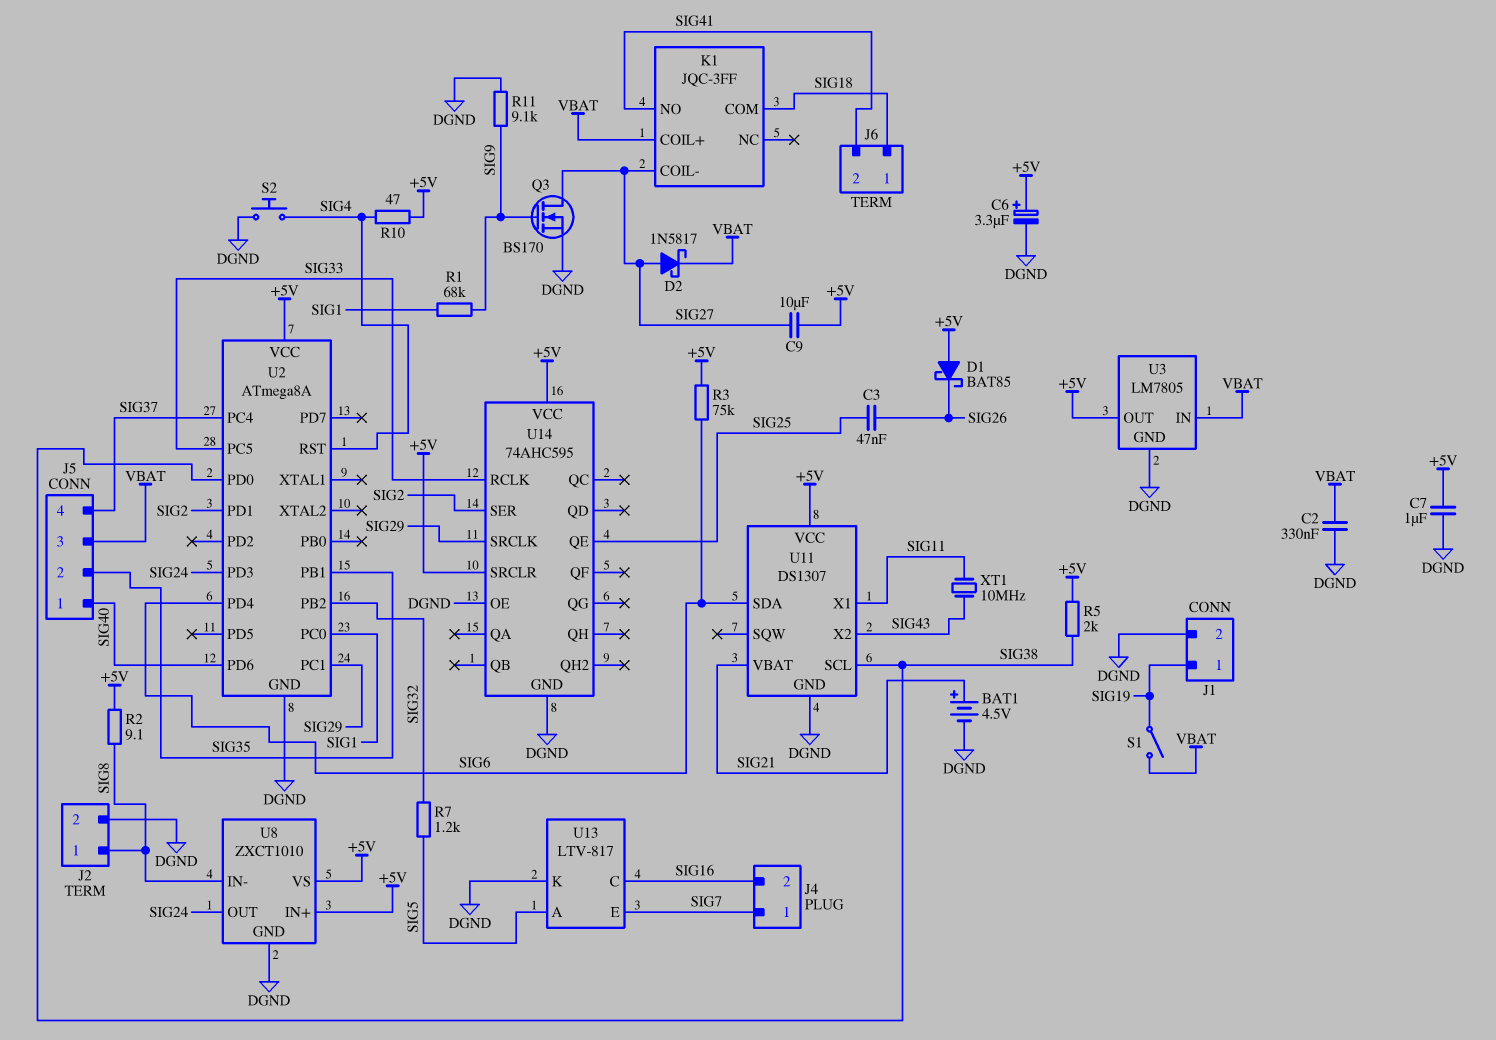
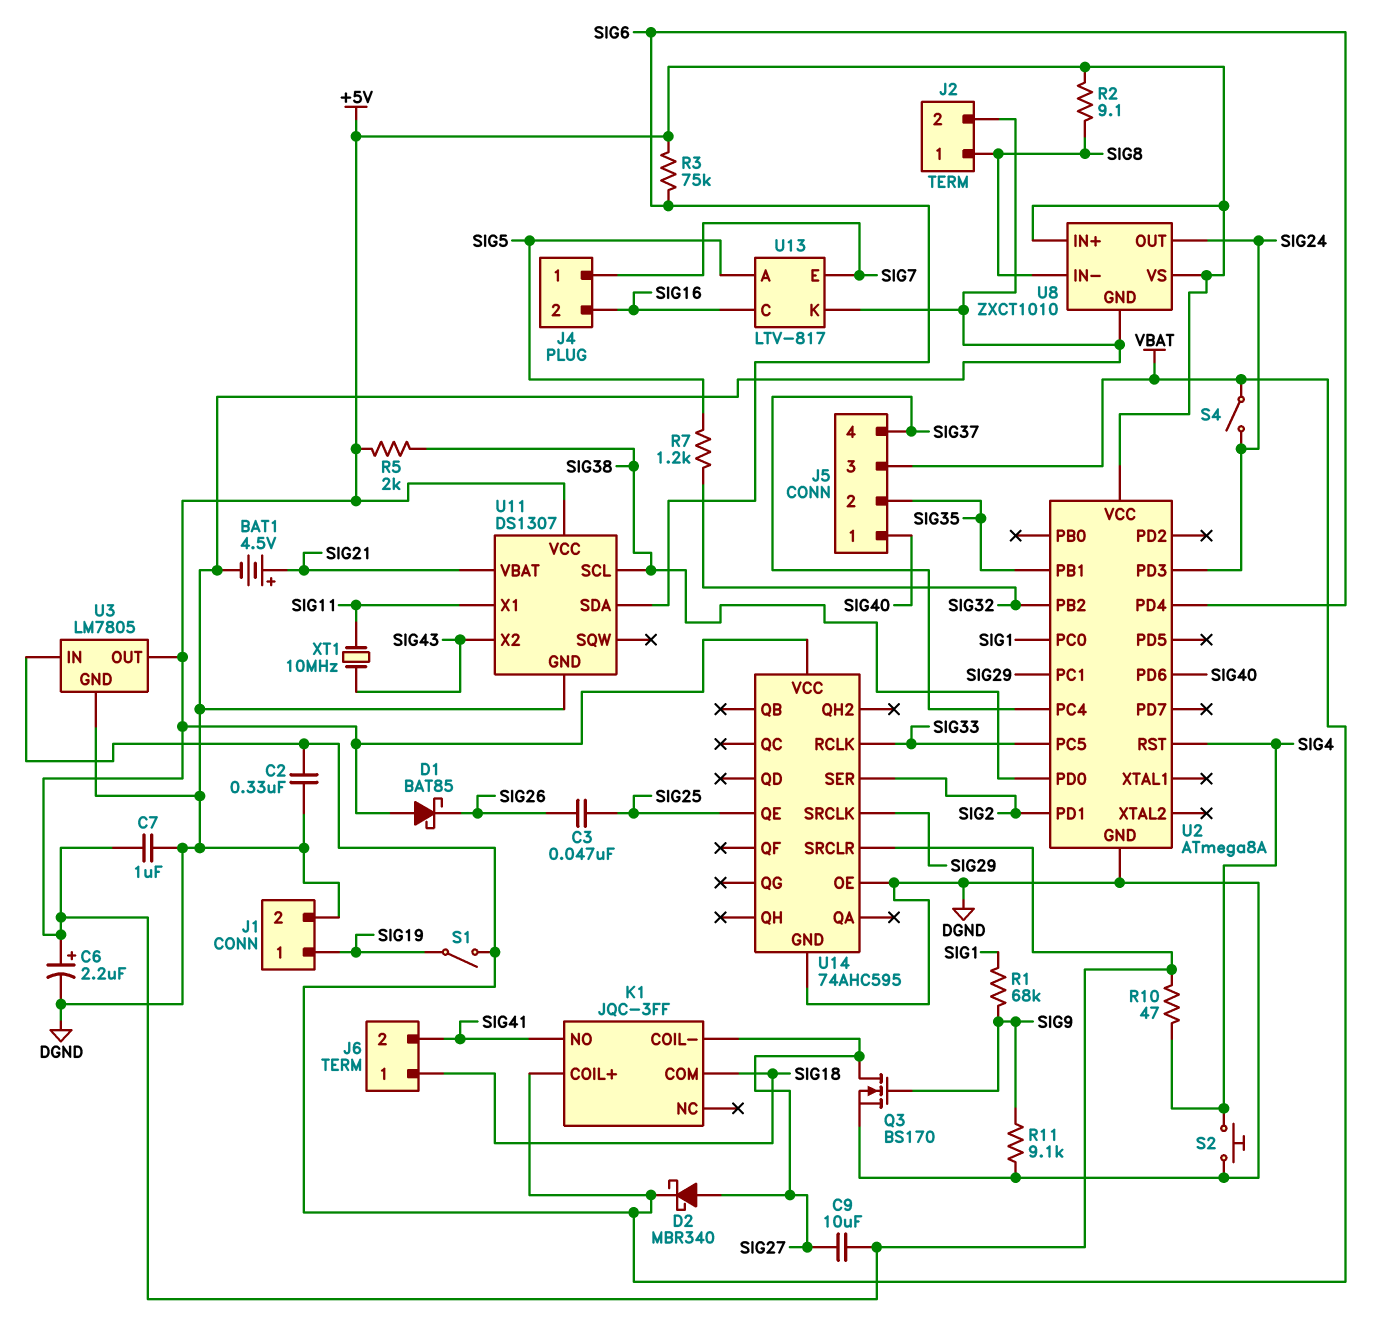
C6: 3.3uF (plus +5V, minus DGND) -> 2.2uF (plus +5V, minus DGND)
D2: schottky 1N5817 (A SIG27, K VBAT) -> schottky MBR340 (A SIG27, K VBAT)
S4: none -> switch (SIG24, VBAT)

